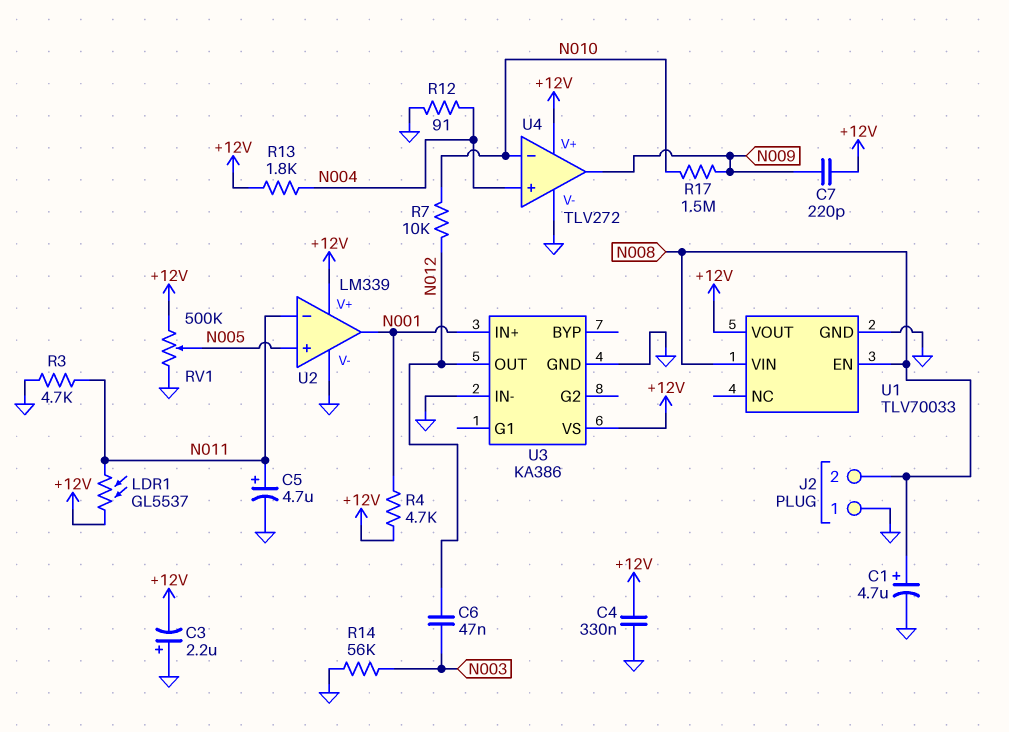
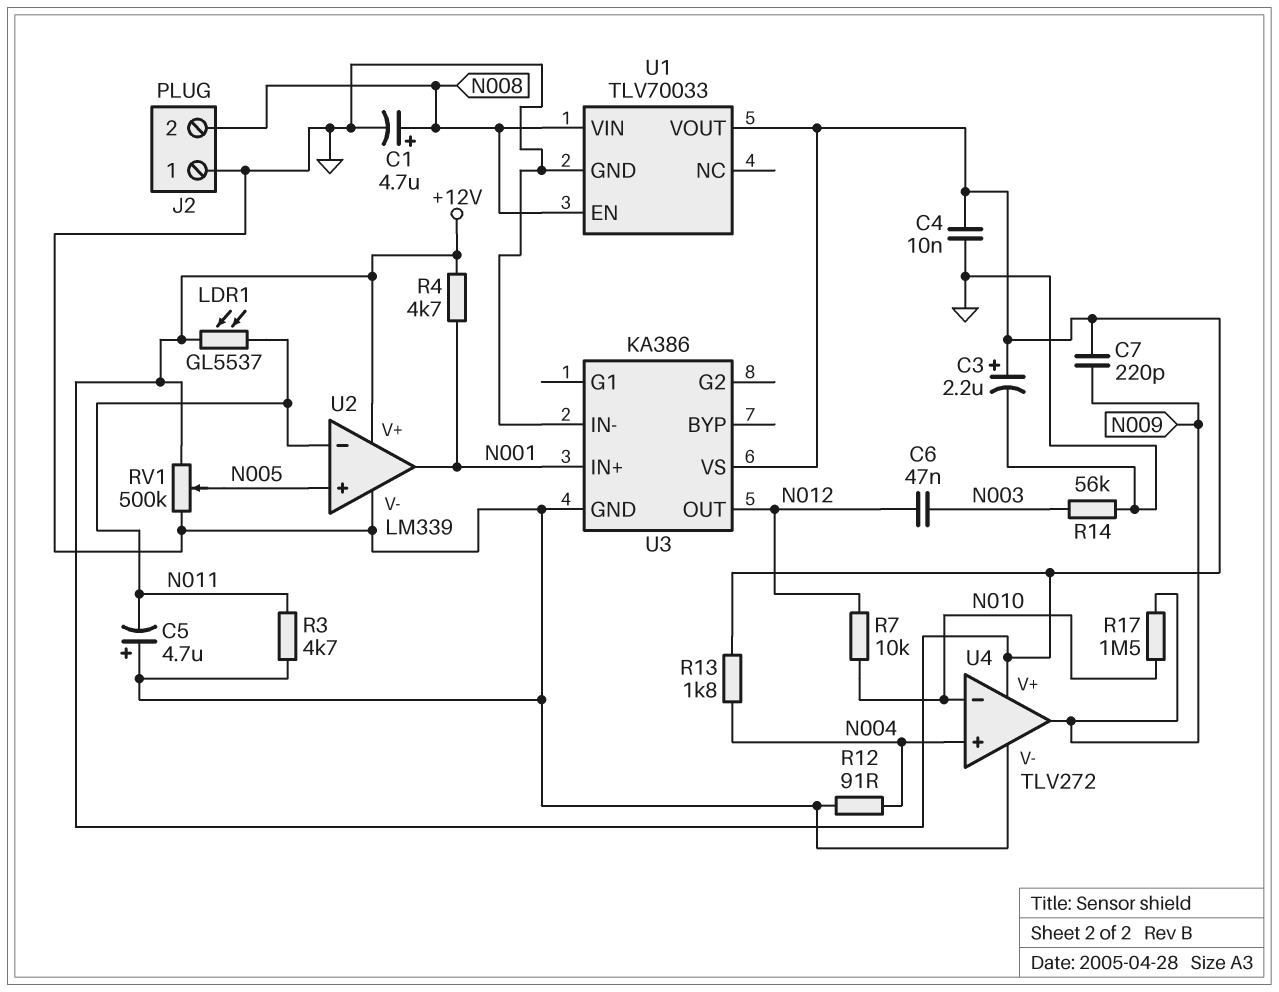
C3: 2.2uF (plus GND, minus +12V) -> 2.2uF (plus +12V, minus GND)
C4: 330nF (+12V, GND) -> 10nF (+12V, GND)
C5: 4.7uF (plus N011, minus GND) -> 4.7uF (plus GND, minus N011)

